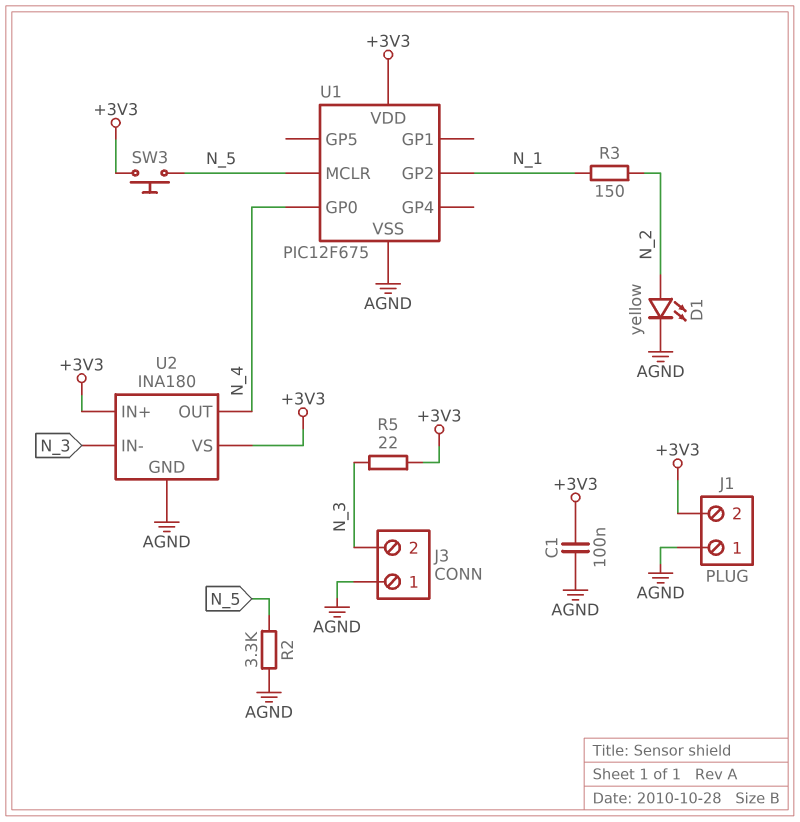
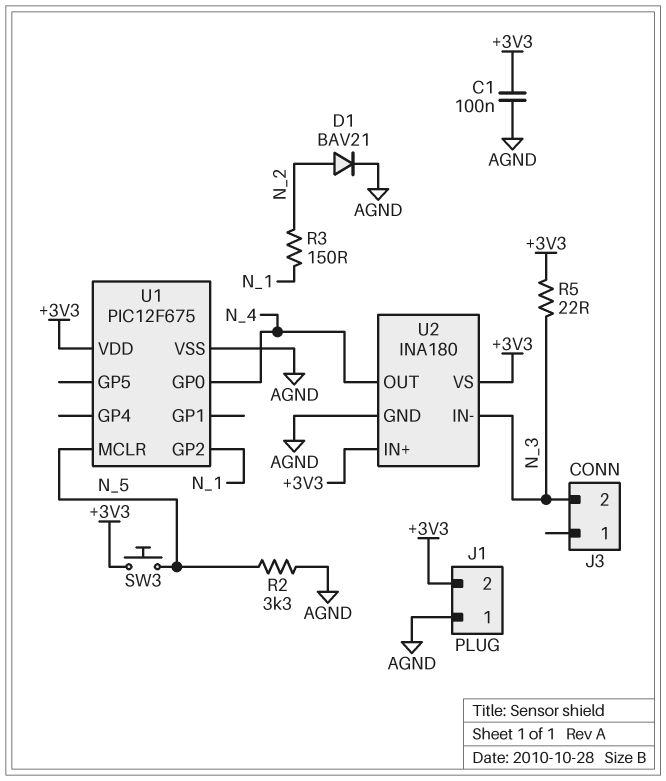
D1: LED yellow (A N_2, K AGND) -> diode BAV21 (A N_2, K AGND)
J3 pin 1: AGND -> none

